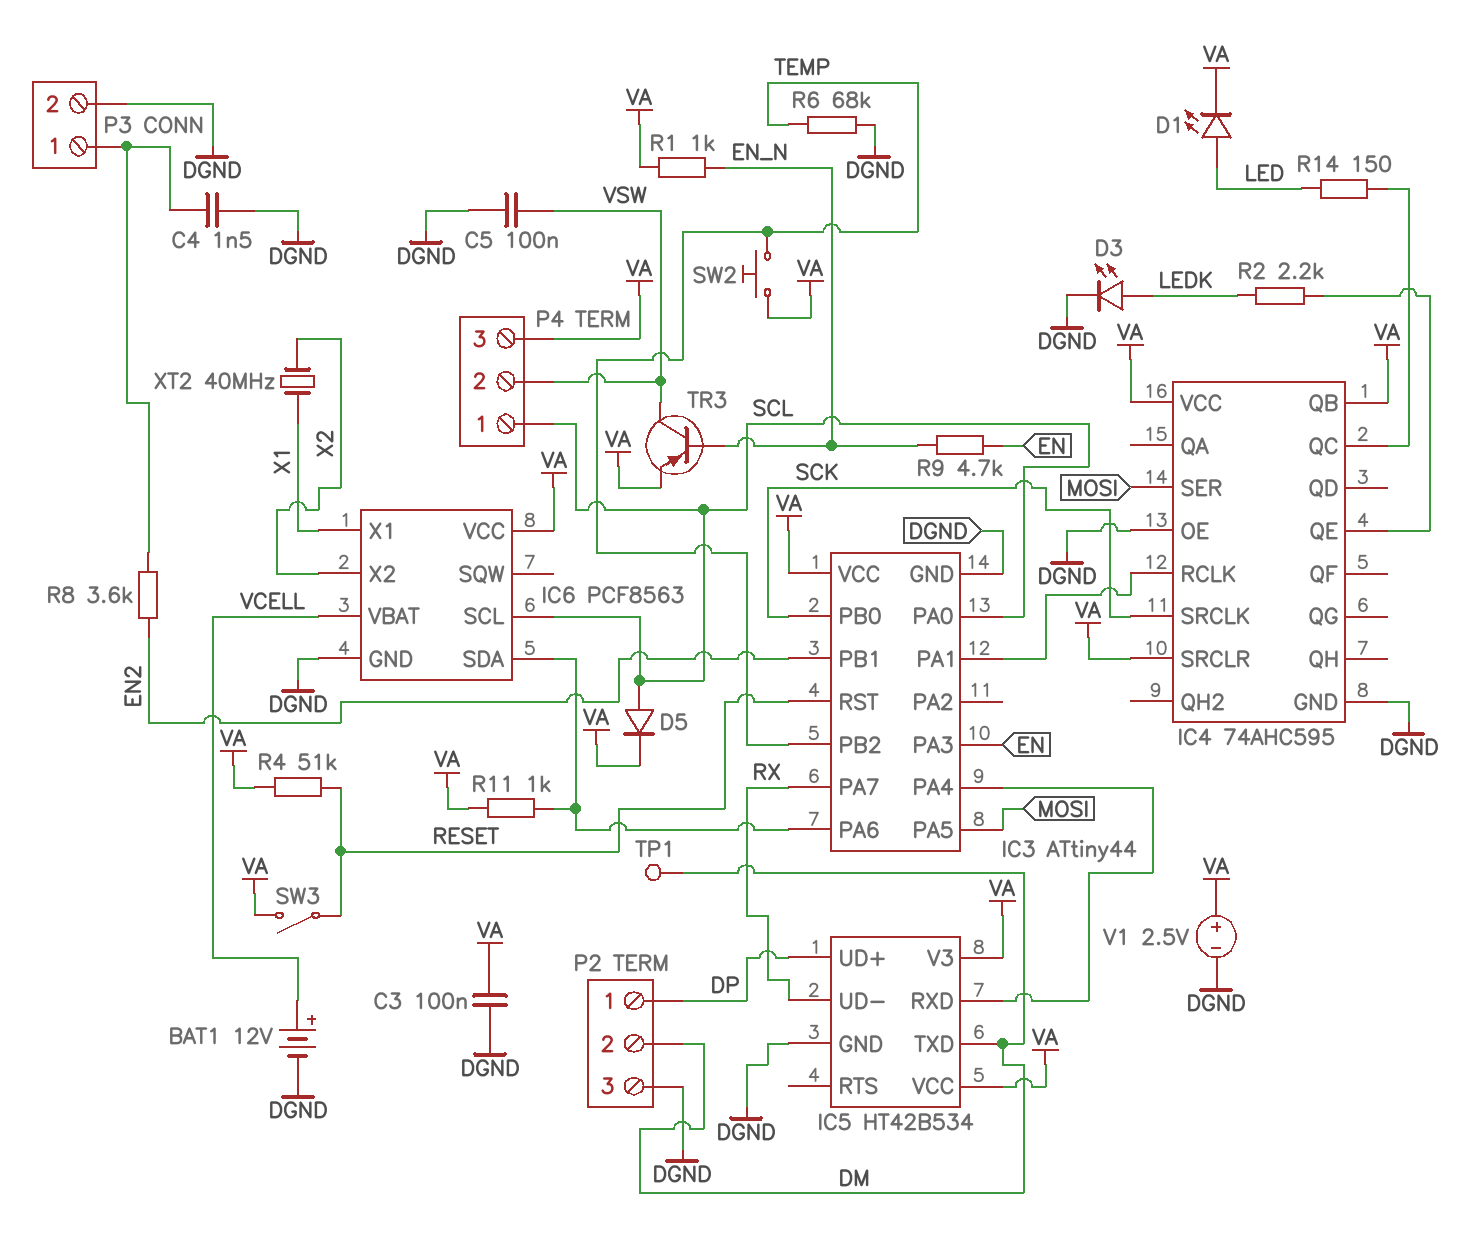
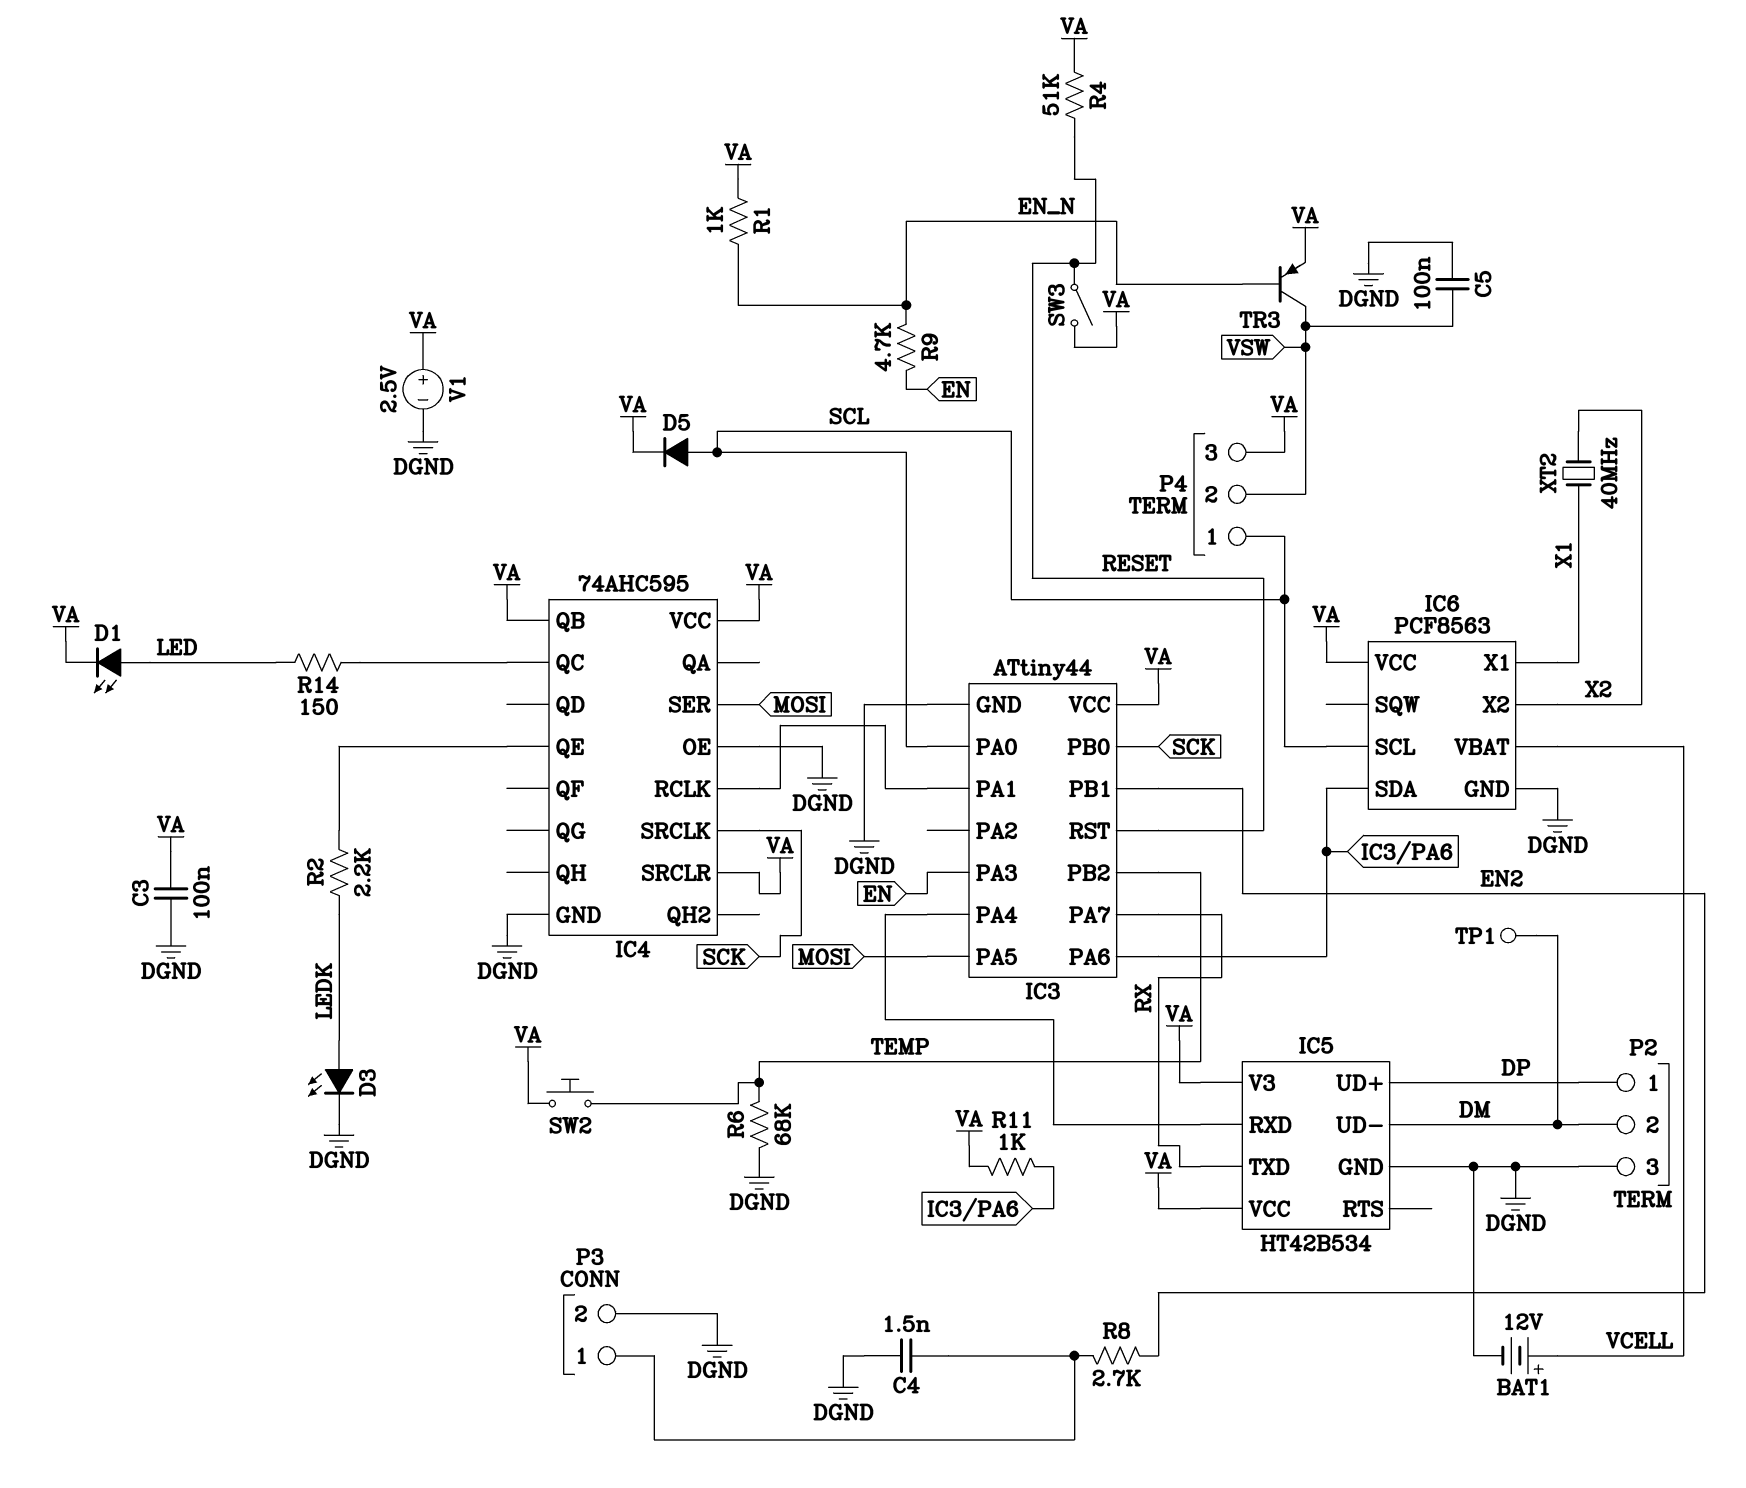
IC5 pin TXD: DM -> RX
IC5 pin UD-: RX -> DM
R8: 3.6k (EN2, P3/1) -> 2.7k (EN2, P3/1)

